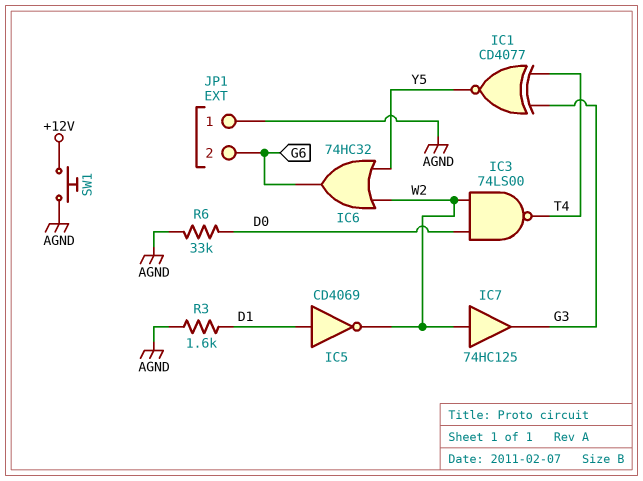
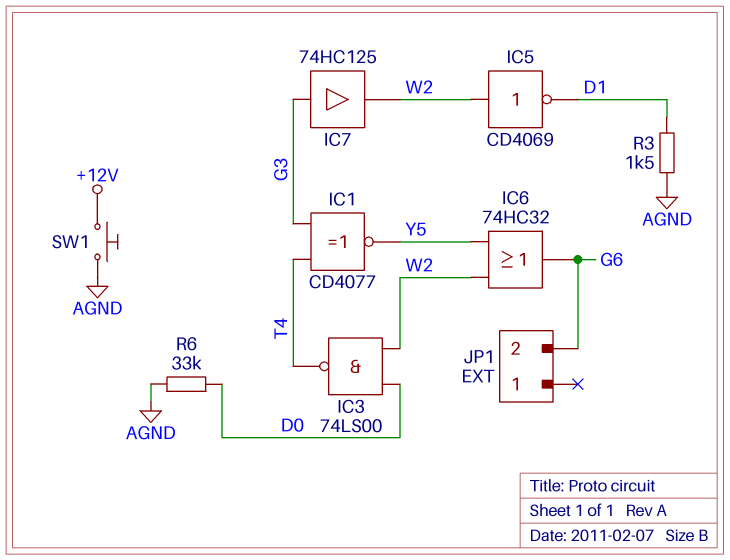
IC5: NOT CD4069 (in D1, out W2) -> NOT CD4069 (in W2, out D1)
IC7: buffer 74HC125 (in W2, out G3) -> buffer 74HC125 (in G3, out W2)
JP1 pin 1: AGND -> none
R3: 1.6k (AGND, D1) -> 1.5k (AGND, D1)

